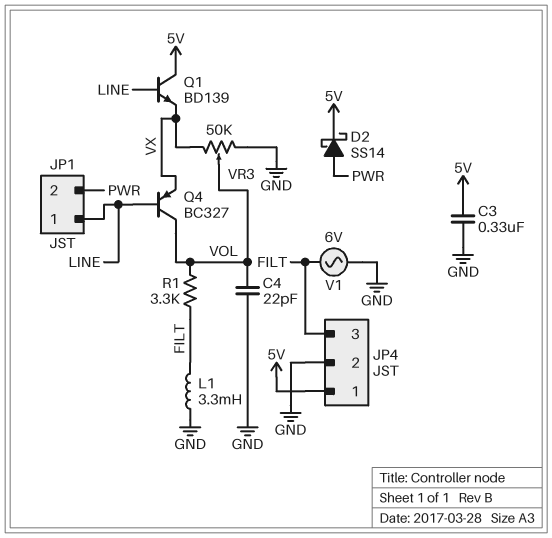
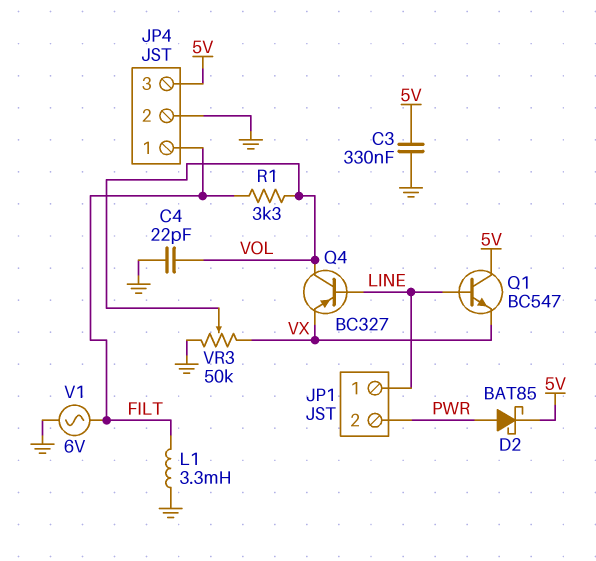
D2: schottky SS14 (A PWR, K 5V) -> schottky BAT85 (A PWR, K 5V)
JP4 pin 1: 5V -> FILT
JP4 pin 3: FILT -> 5V
Q1: NPN BD139 (B LINE, C 5V, E VX) -> NPN BC547 (B LINE, C 5V, E VX)

